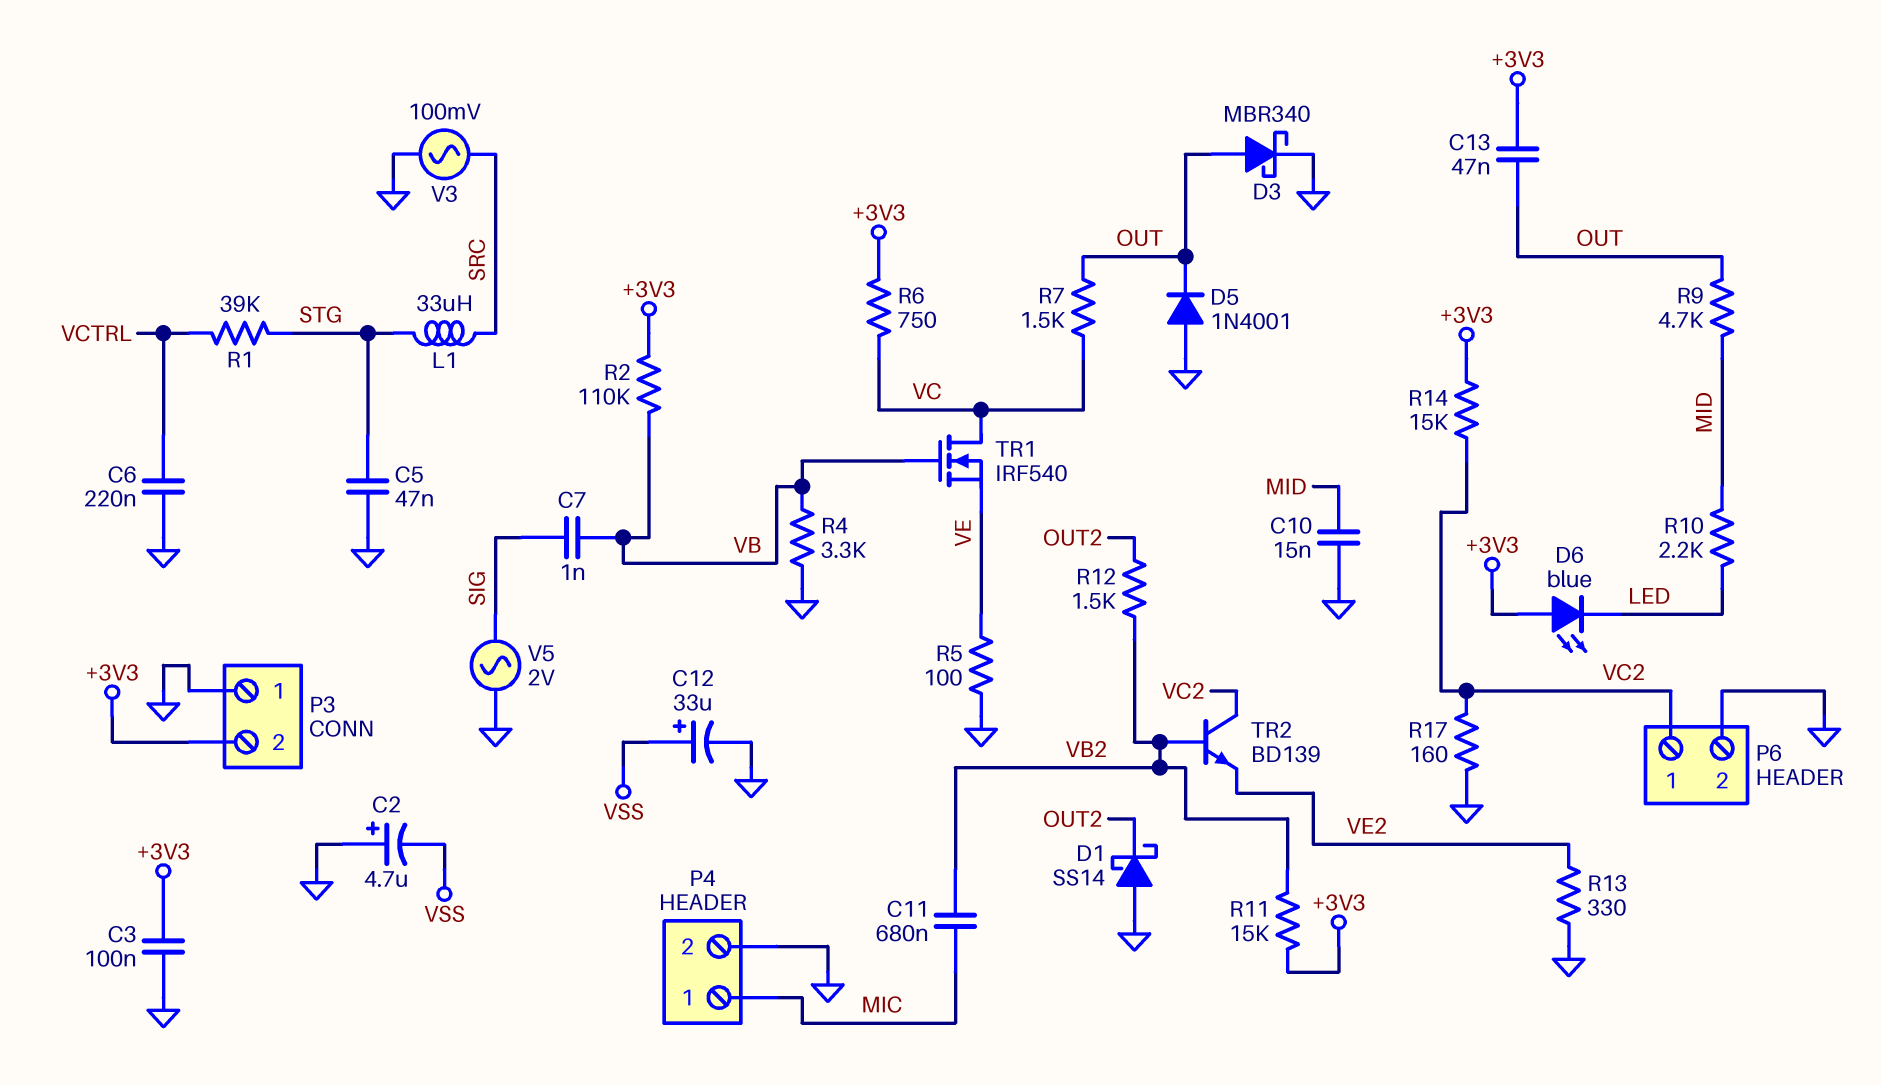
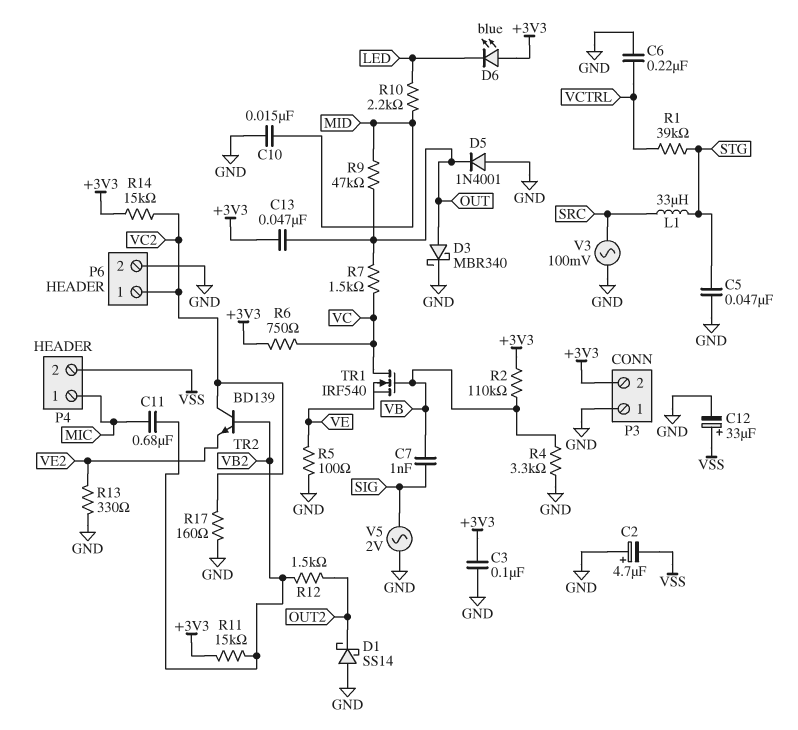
P4 pin 2: GND -> VSS
R9: 4.7k (MID, OUT) -> 47k (MID, OUT)

